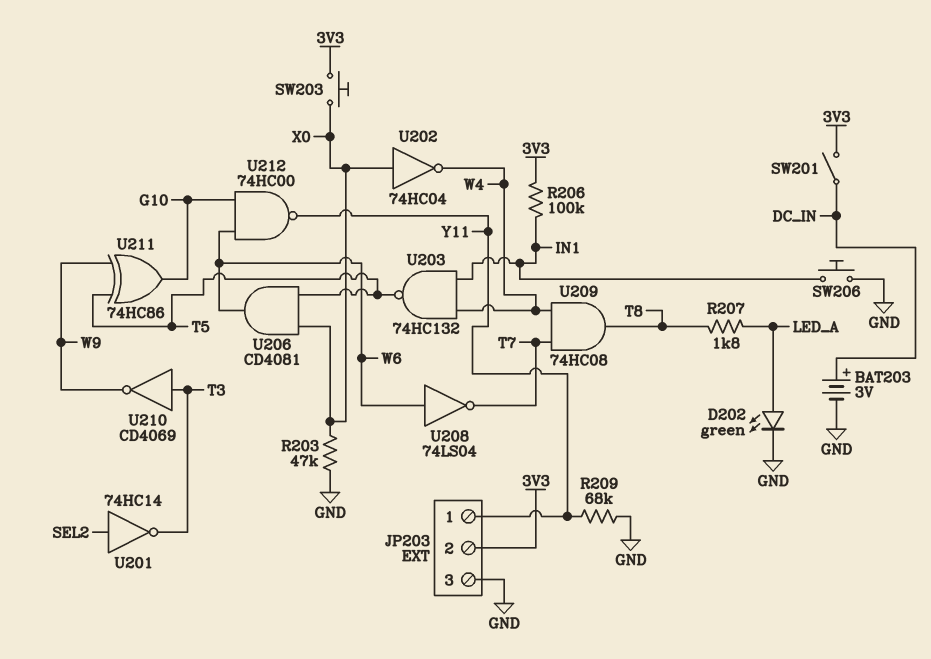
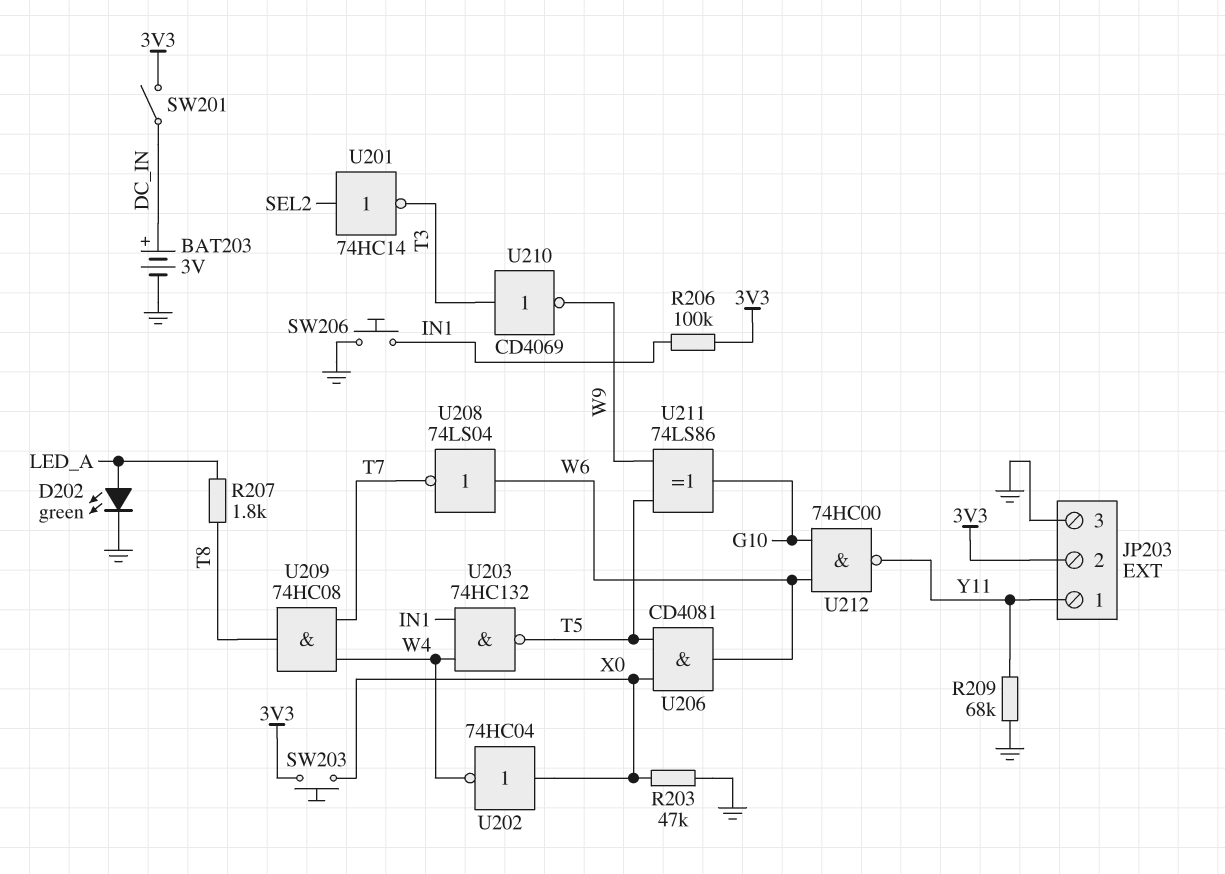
U211: XOR 74HC86 (in T5, in W9, out G10) -> XOR 74LS86 (in T5, in W9, out G10)

